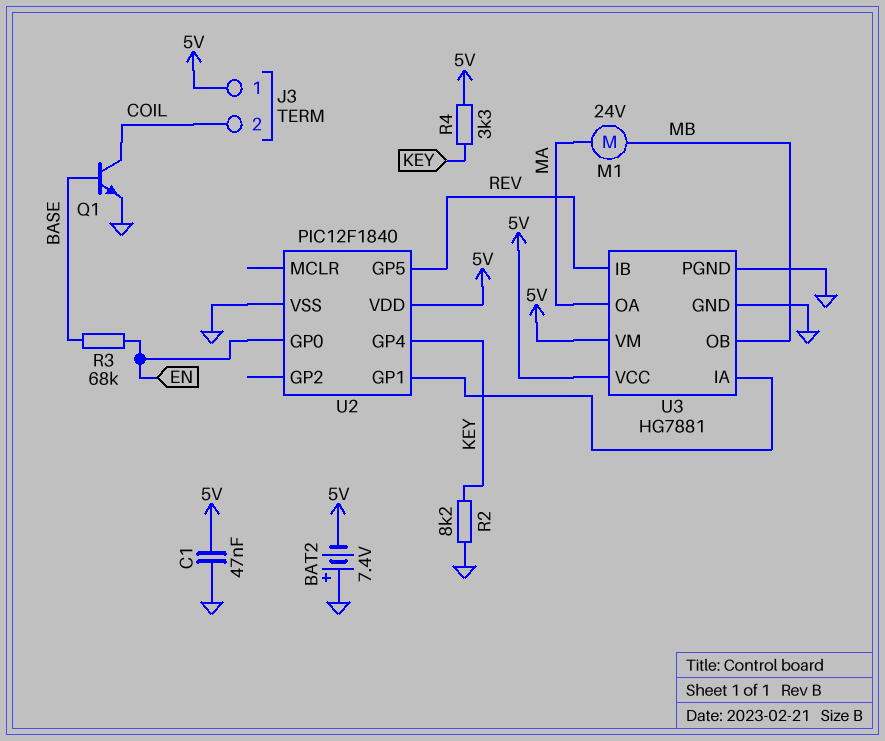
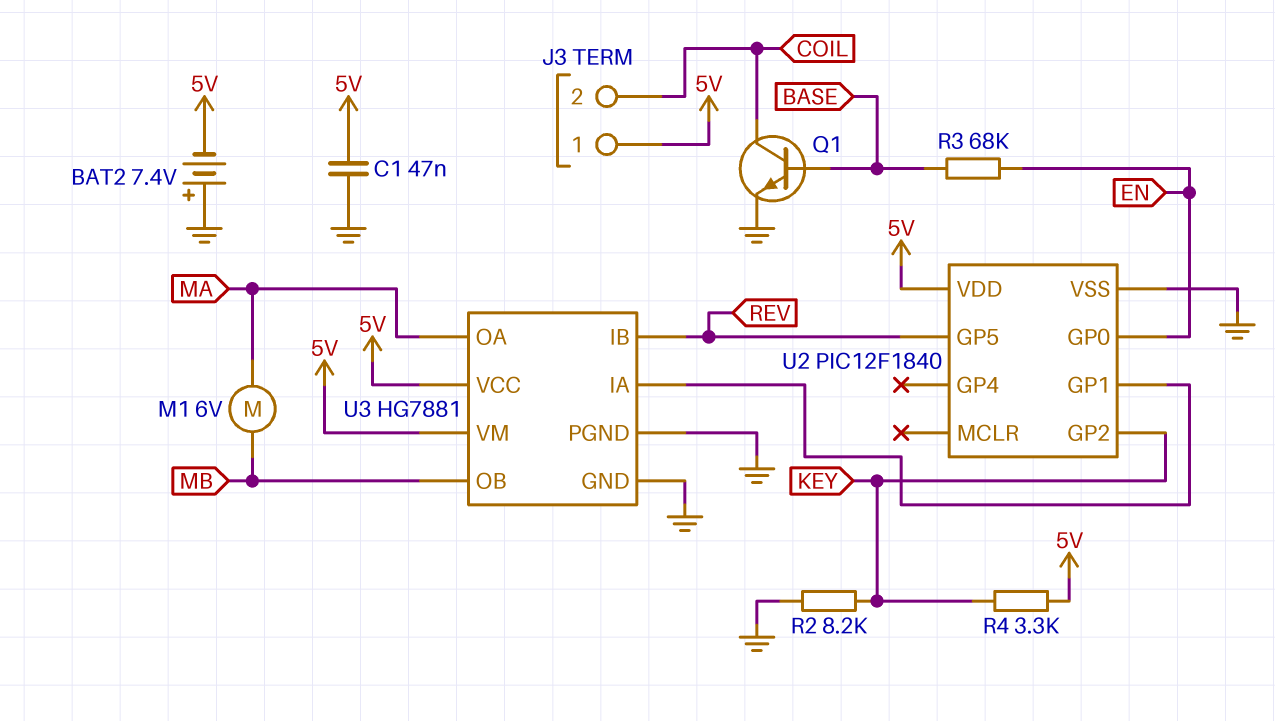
M1: motor 24V (MA, MB) -> motor 6V (MA, MB)
U2 pin GP2: none -> KEY
U2 pin GP4: KEY -> none

